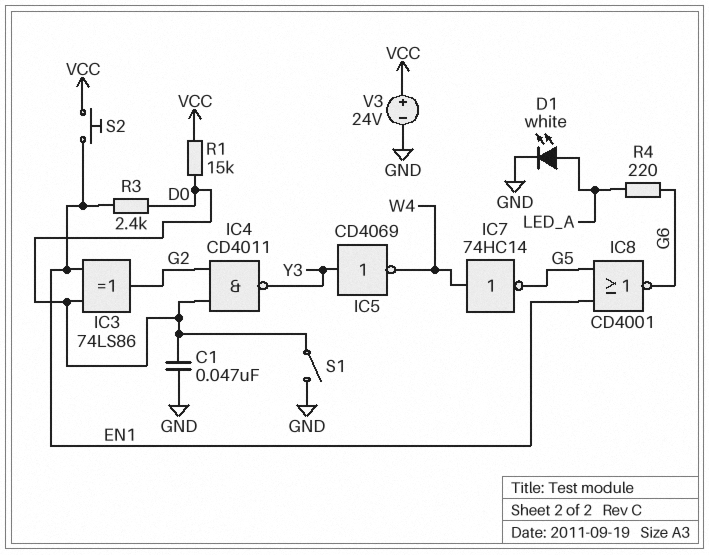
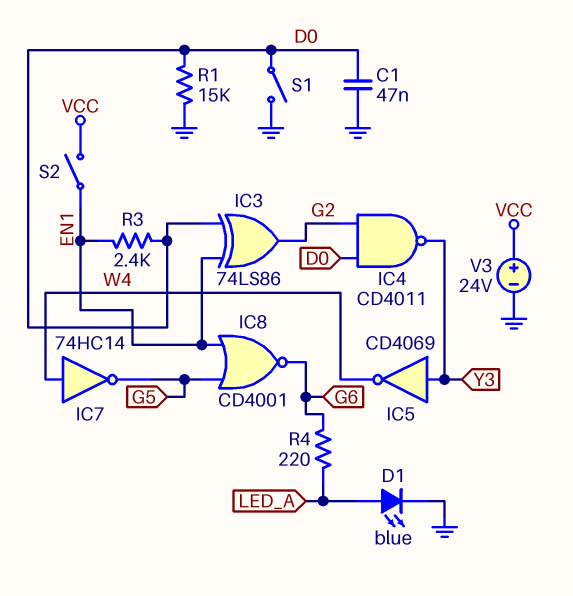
D1: LED white (A LED_A, K GND) -> LED blue (A LED_A, K GND)
R1: 15k (D0, VCC) -> 15k (D0, GND)
S2: button (EN1, VCC) -> switch (EN1, VCC)

